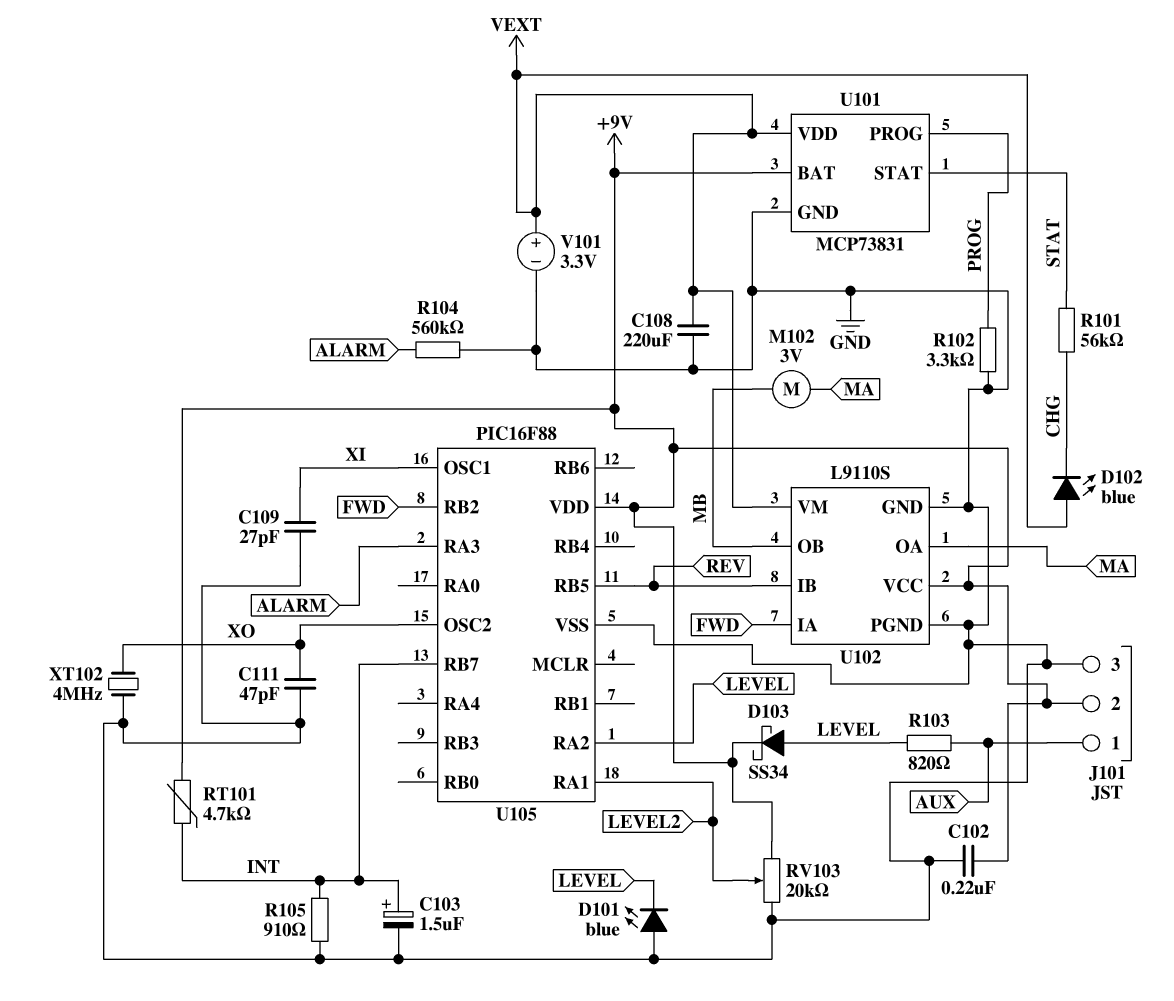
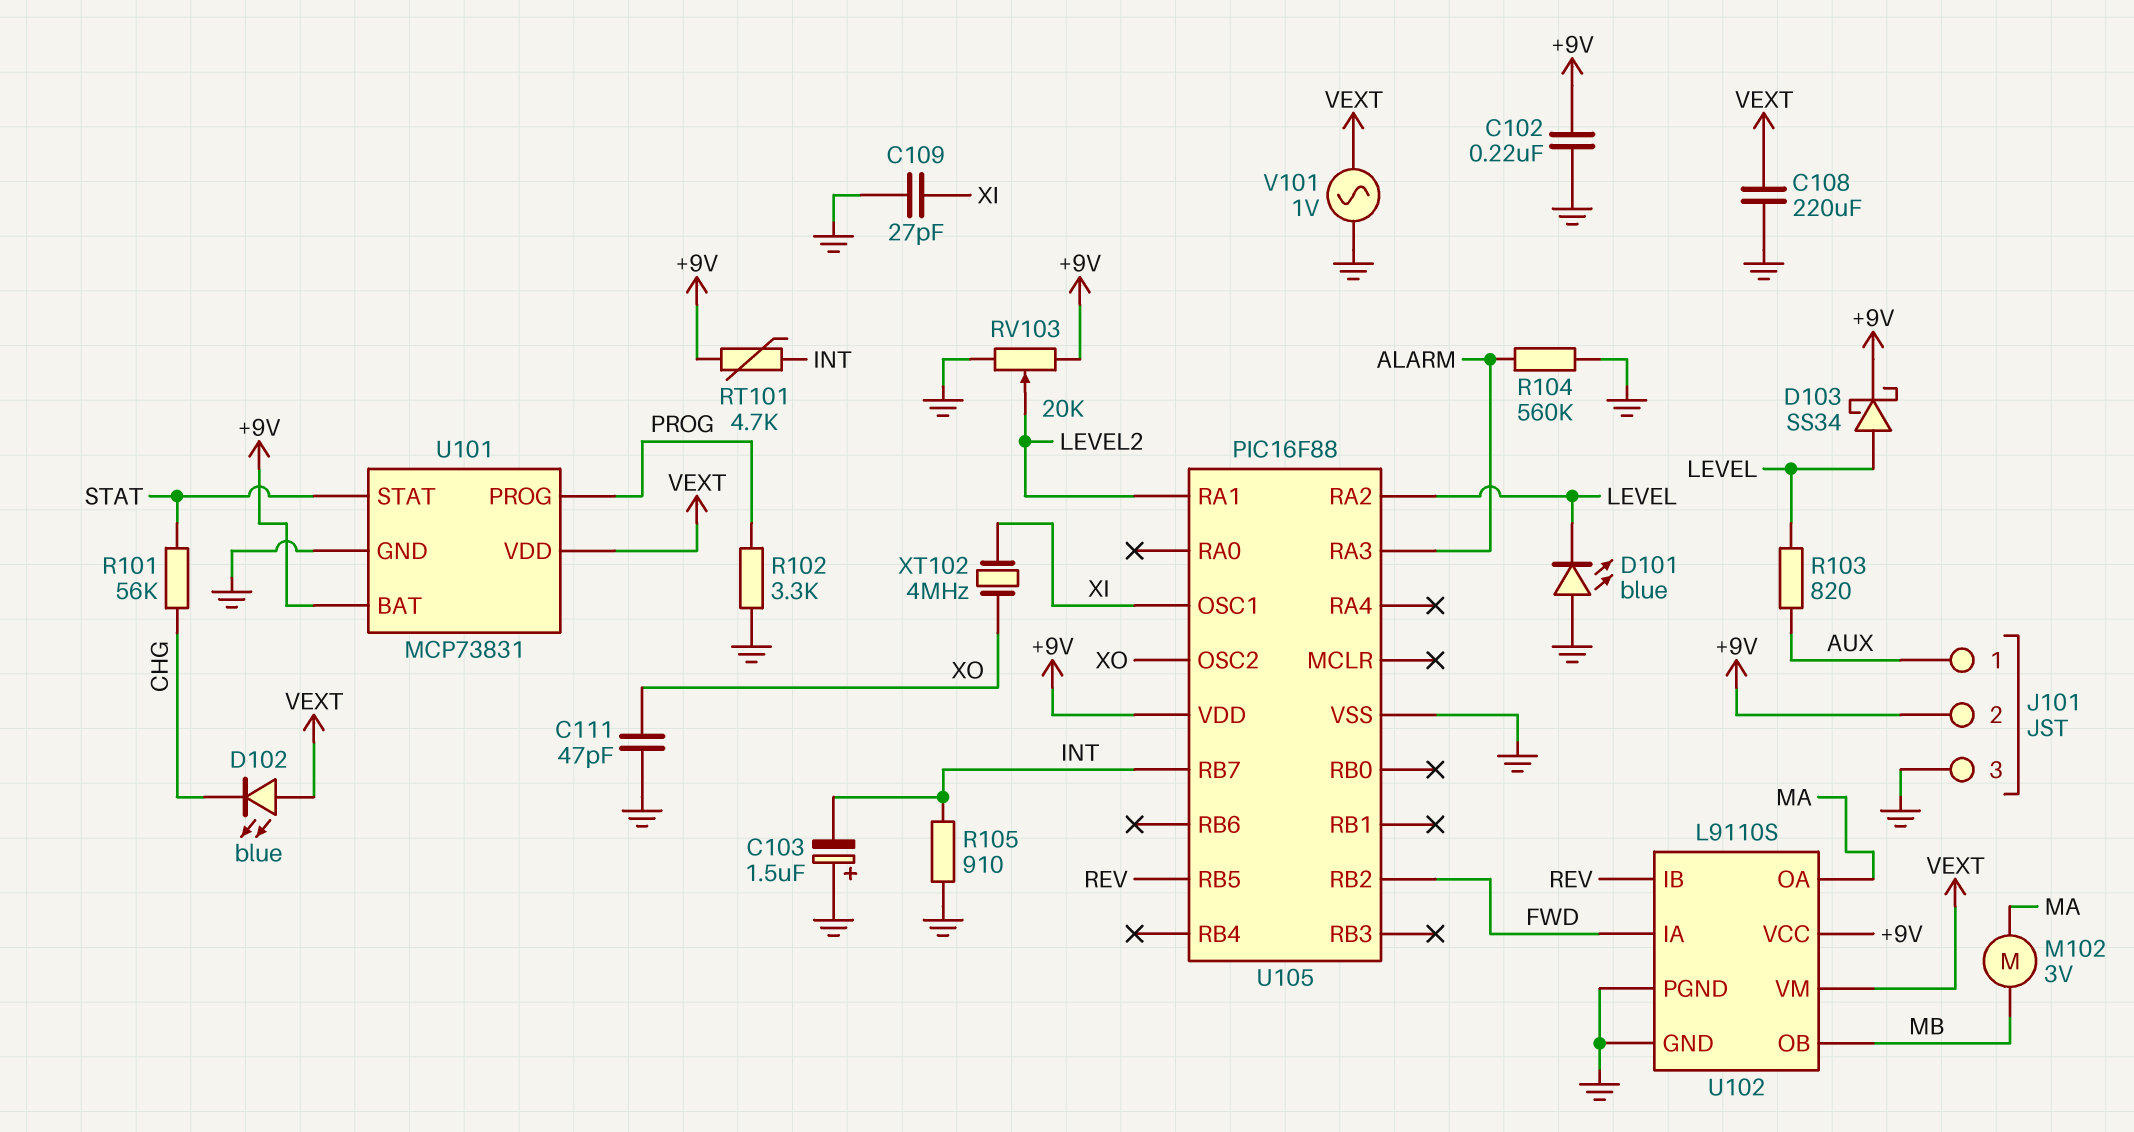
C103: 1.5uF (plus INT, minus GND) -> 1.5uF (plus GND, minus INT)
V101: 3.3V (plus VEXT, minus GND) -> AC 1V (GND, VEXT)
XT102: 4MHz (GND, XO) -> 4MHz (XI, XO)

